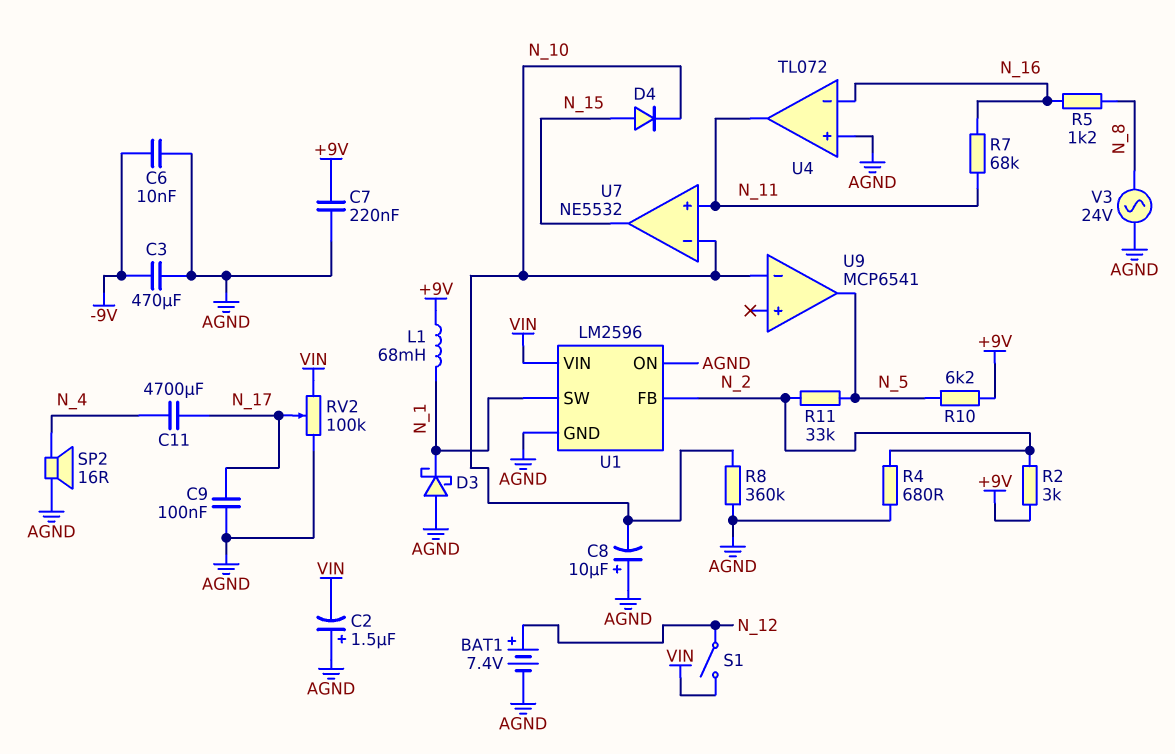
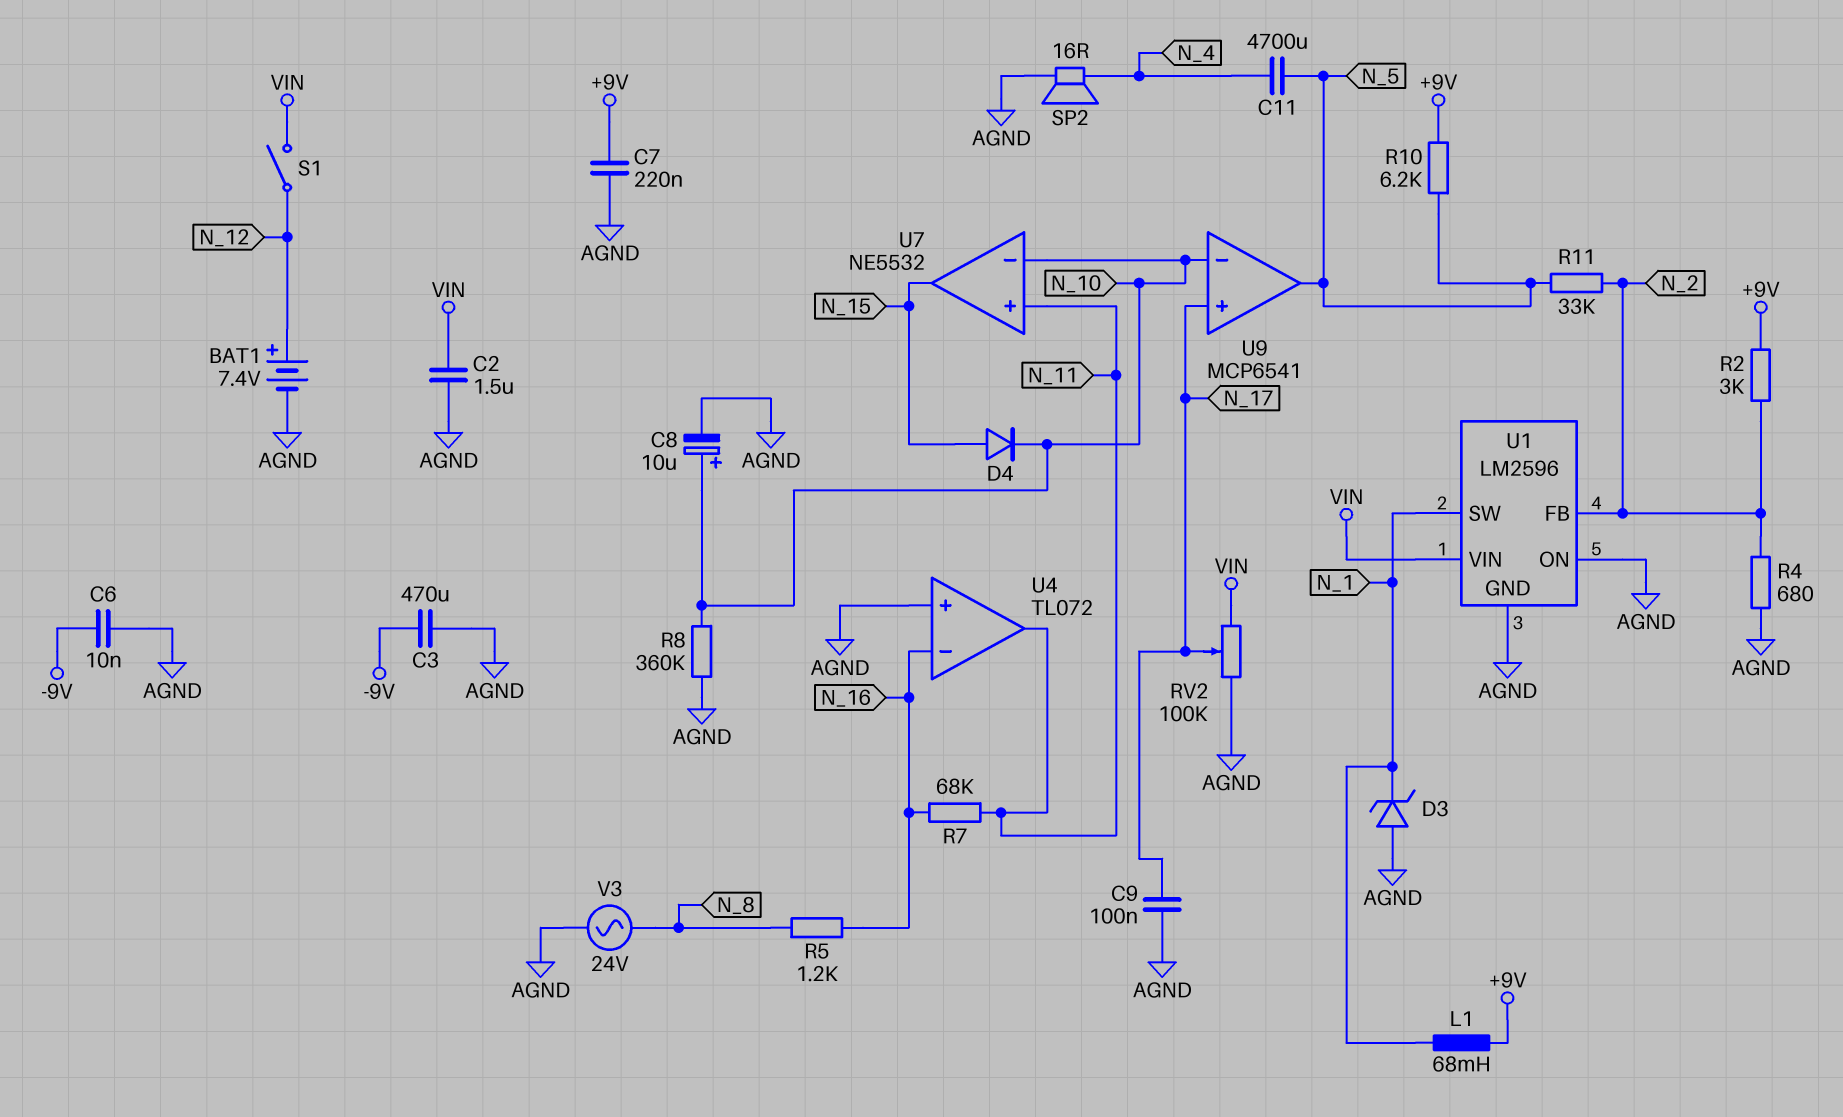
C2: 1.5uF (plus AGND, minus VIN) -> 1.5uF (AGND, VIN)
C8: 10uF (plus AGND, minus N_10) -> 10uF (plus N_10, minus AGND)
C11: 4700uF (N_4, N_17) -> 4700uF (N_4, N_5)
D3: schottky (A AGND, K N_1) -> zener (A AGND, K N_1)
U9 pin in+: none -> N_17

